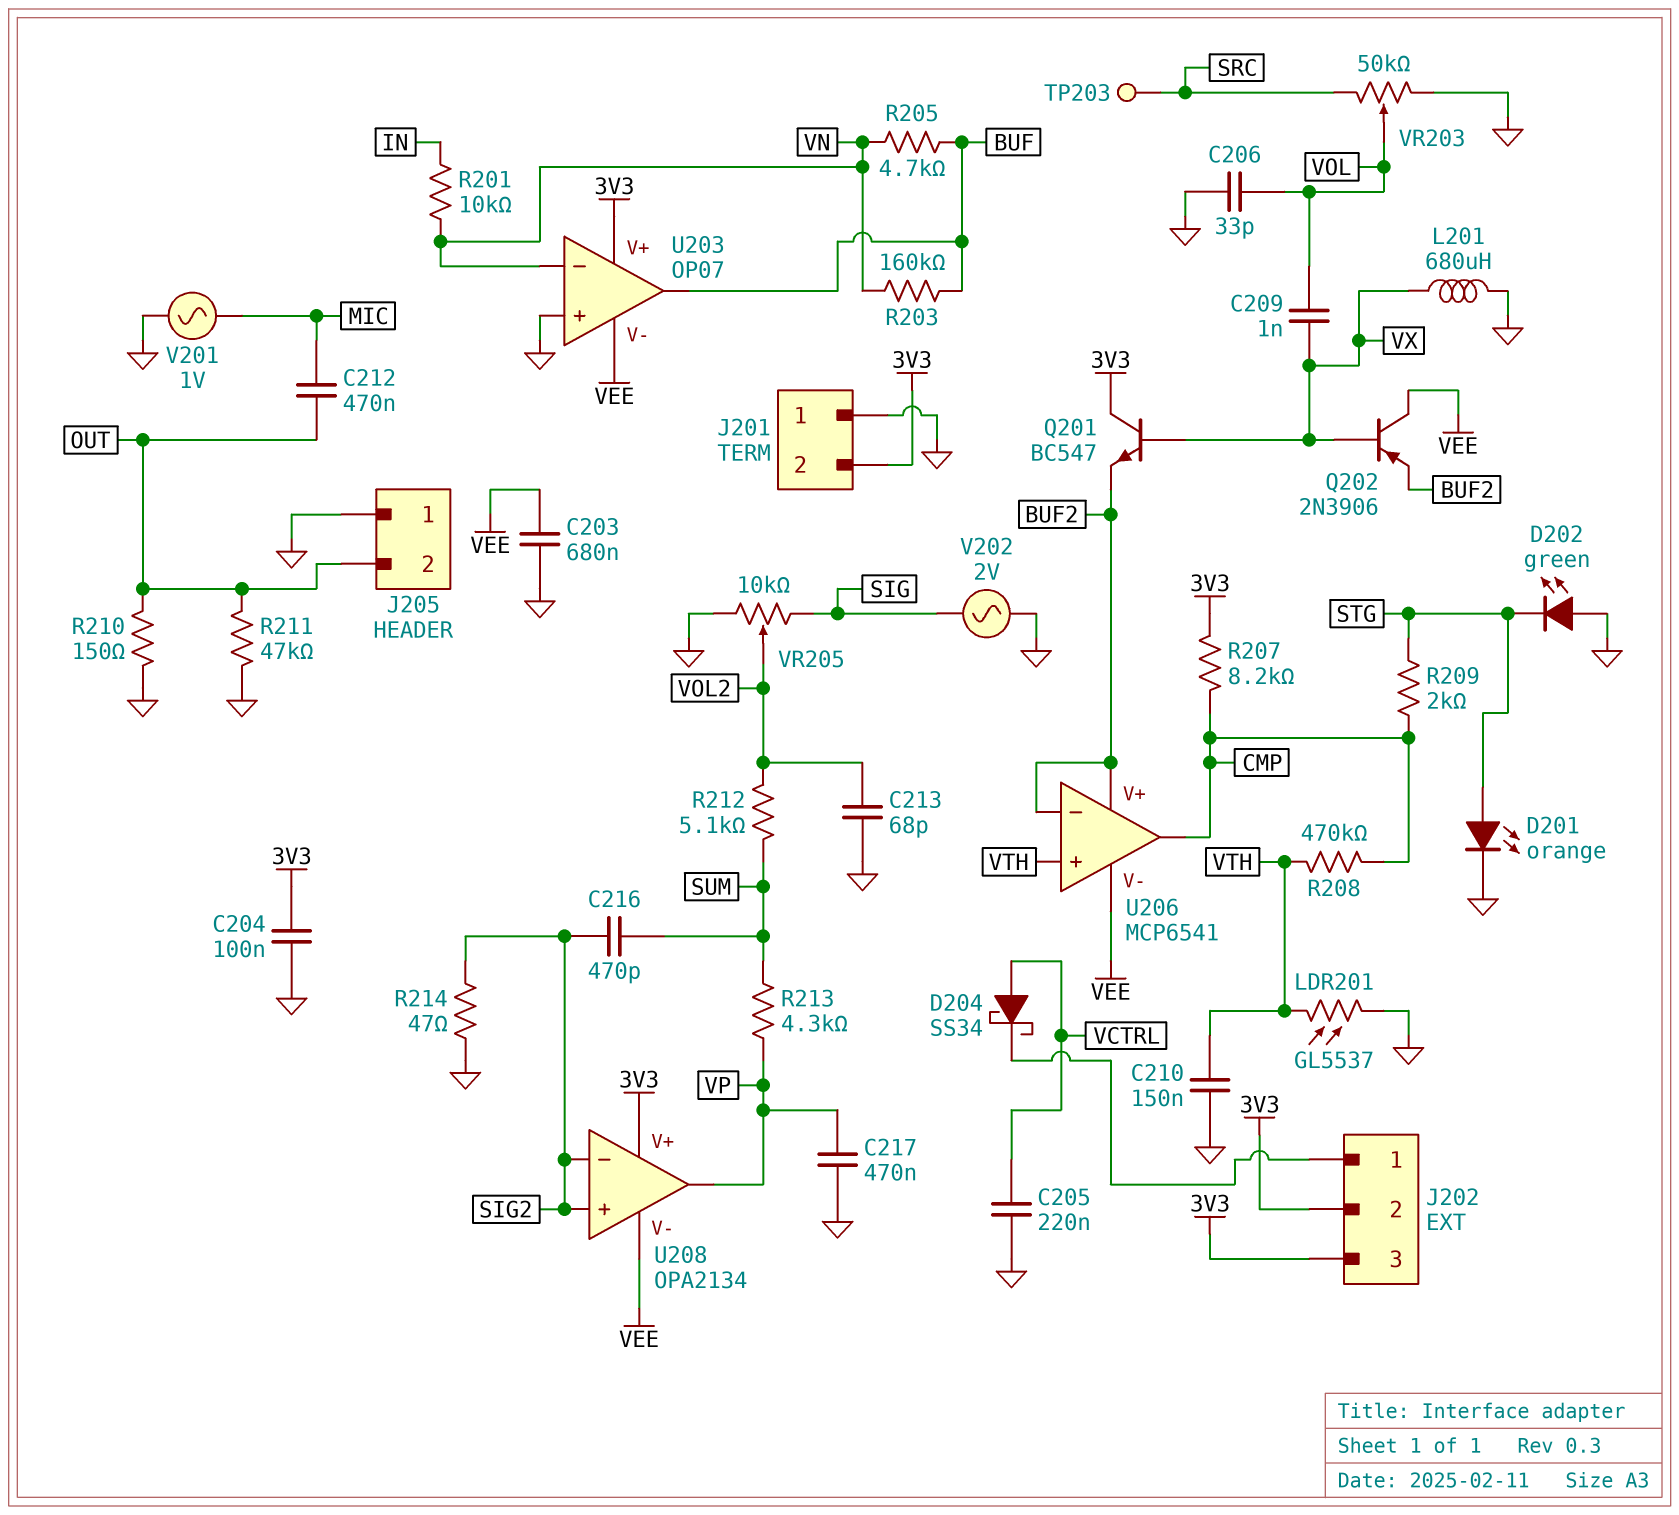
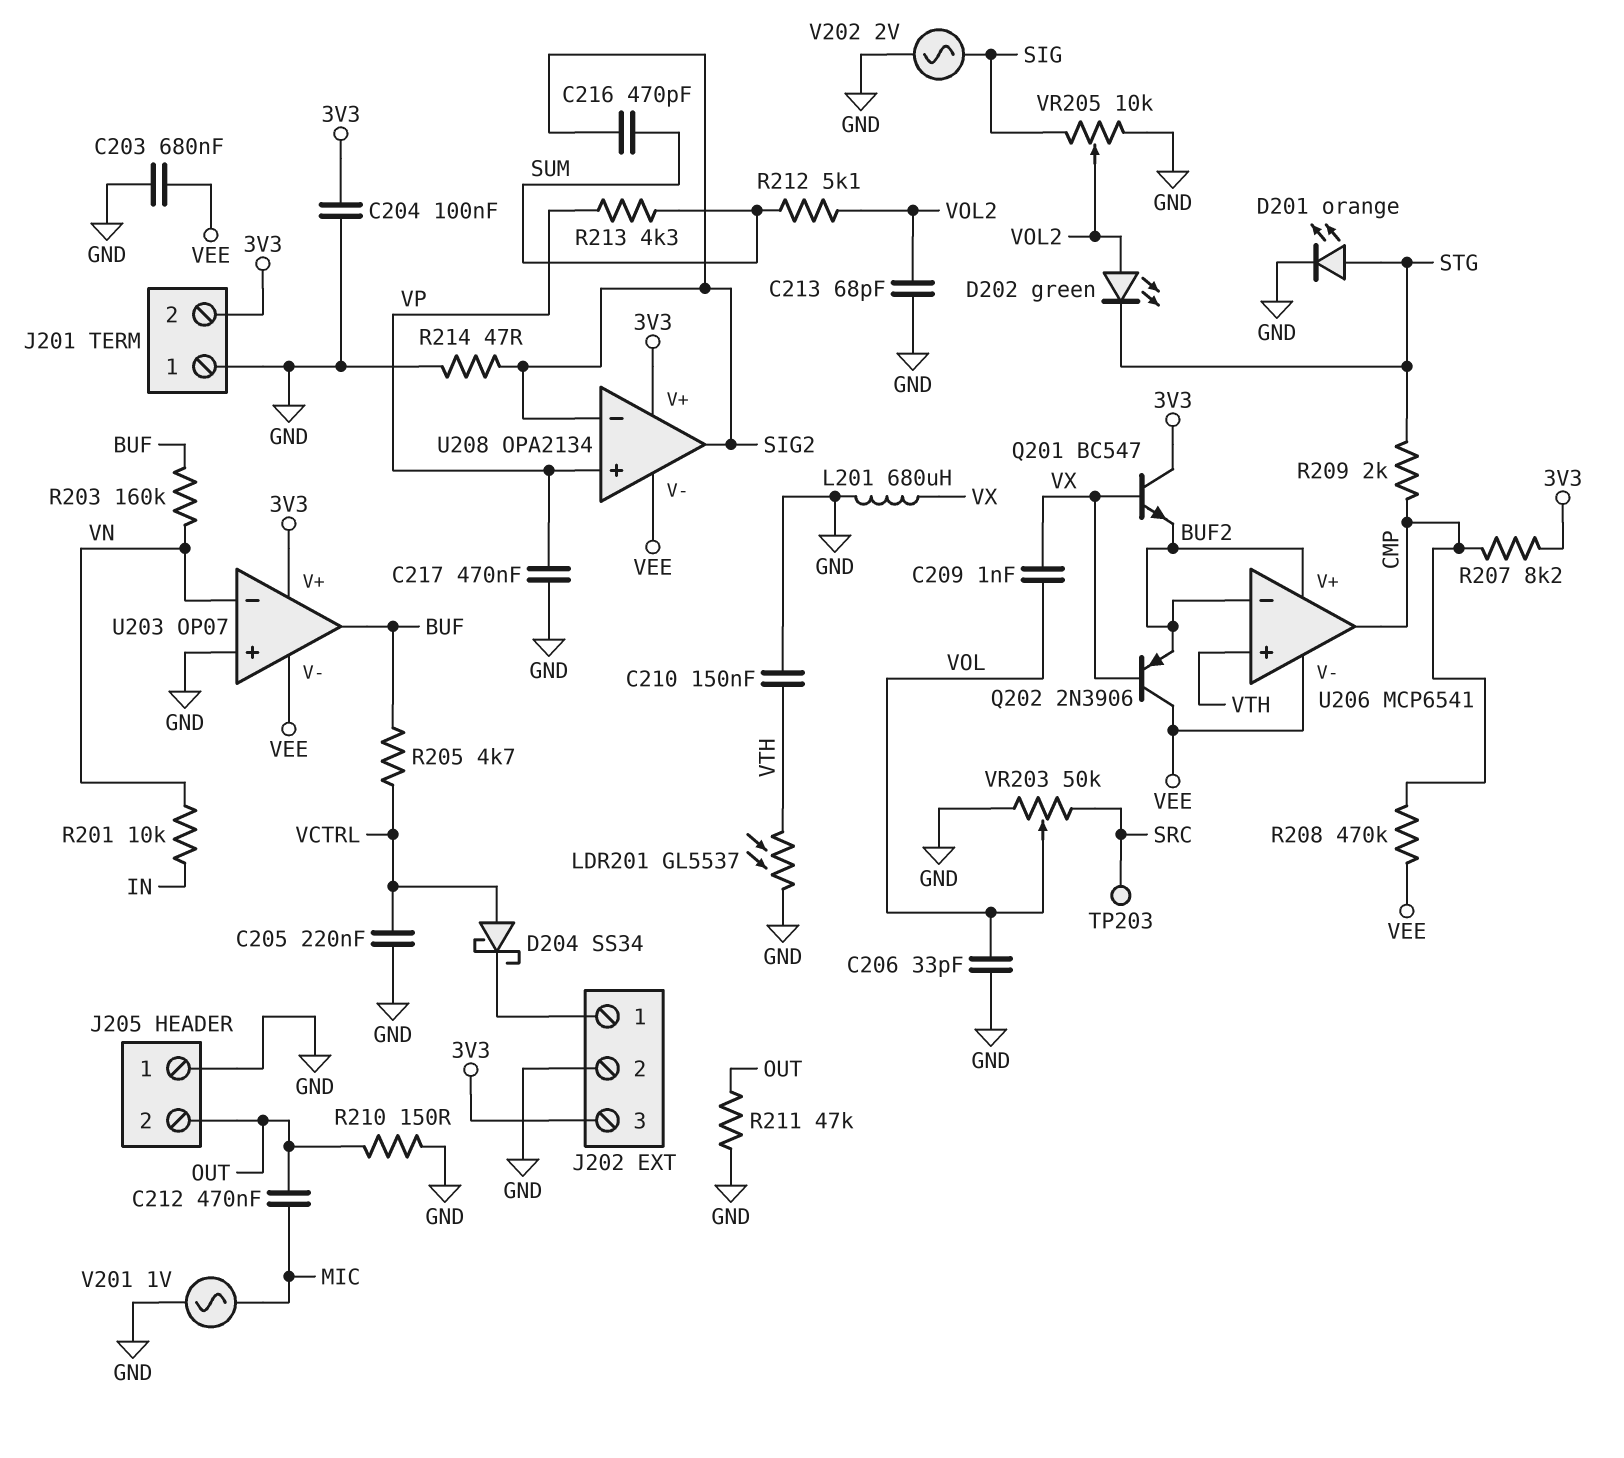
D202: LED green (A GND, K STG) -> LED green (A VOL2, K STG)
J202 pin 2: 3V3 -> GND
R205: 4.7k (BUF, VN) -> 4.7k (BUF, VCTRL)
R208: 470k (CMP, VTH) -> 470k (CMP, VEE)
U208 pin in+: SIG2 -> VP
U208 pin out: VP -> SIG2

